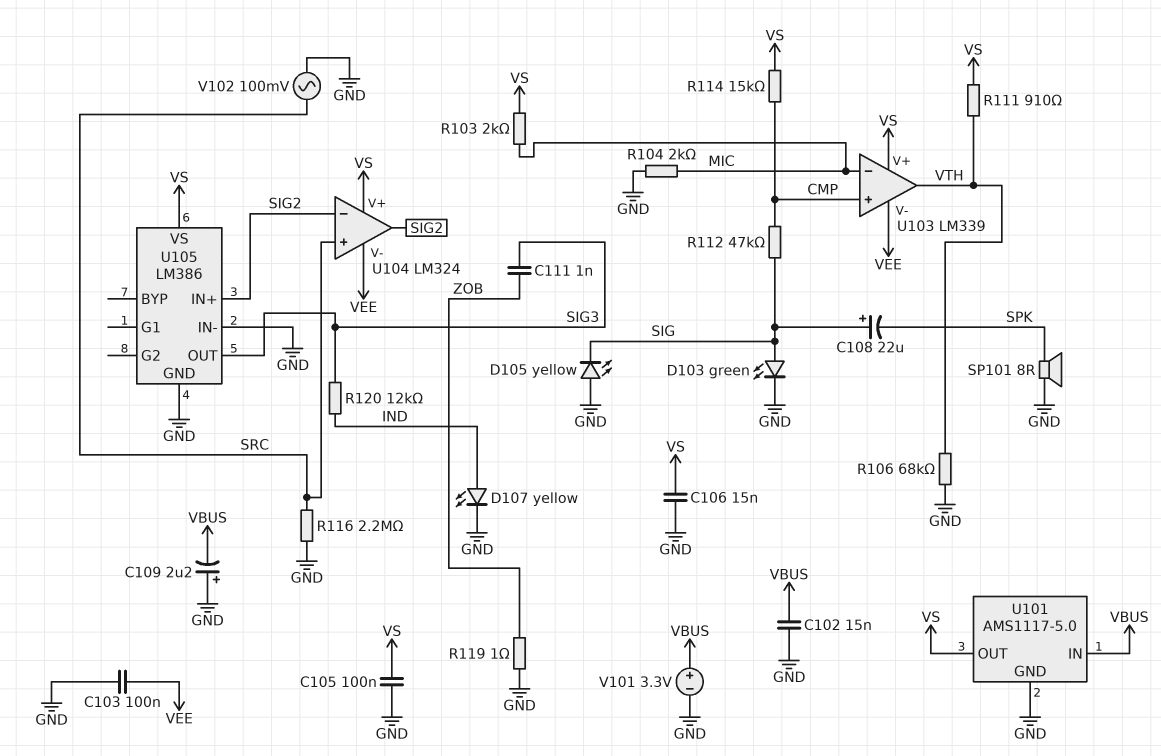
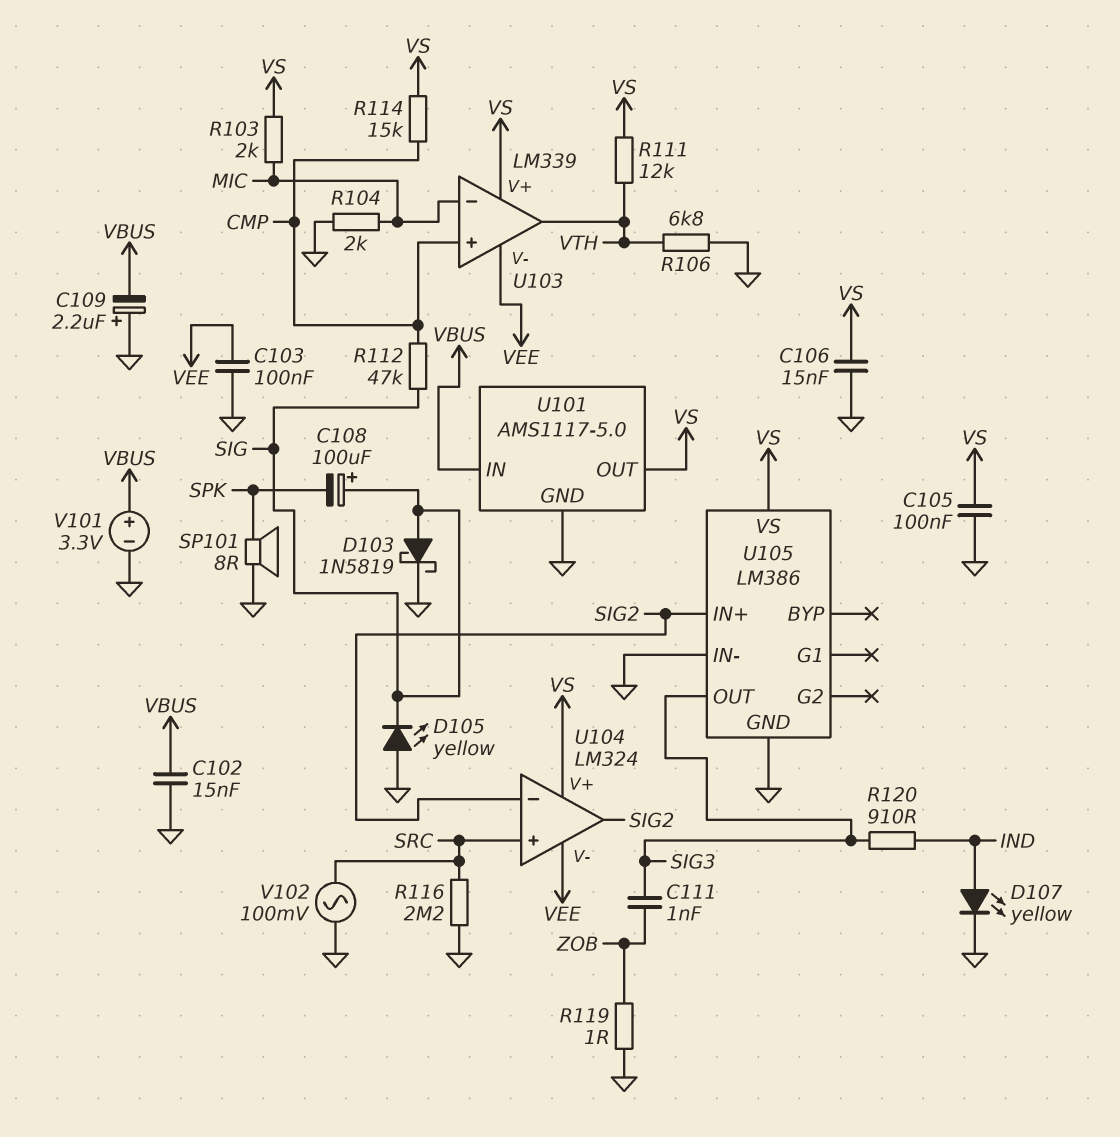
C108: 22uF (plus SIG, minus SPK) -> 100uF (plus SIG, minus SPK)
D103: LED green (A SIG, K GND) -> schottky 1N5819 (A SIG, K GND)
R106: 68k (GND, VTH) -> 6.8k (GND, VTH)
R111: 910 (VS, VTH) -> 12k (VS, VTH)
R120: 12k (IND, SIG3) -> 910 (IND, SIG3)

